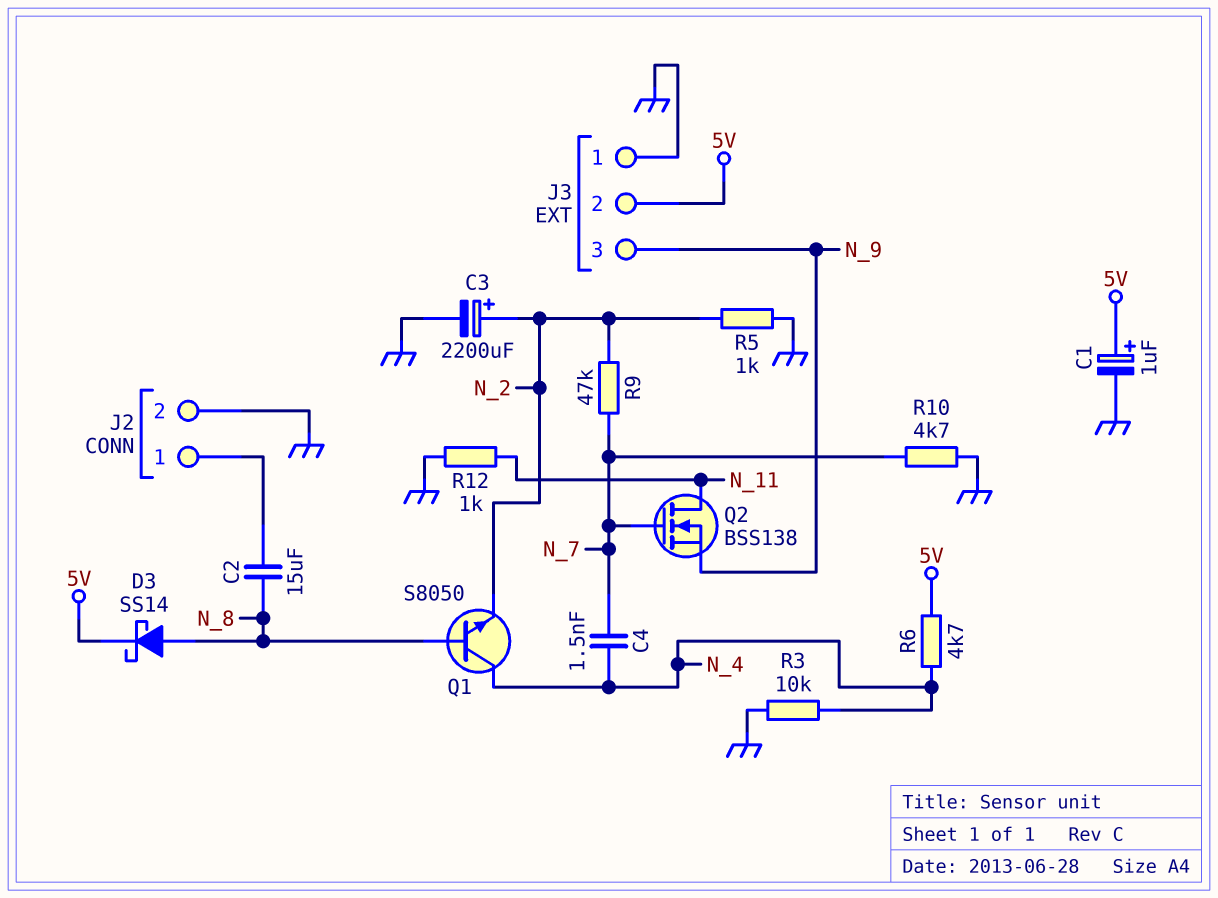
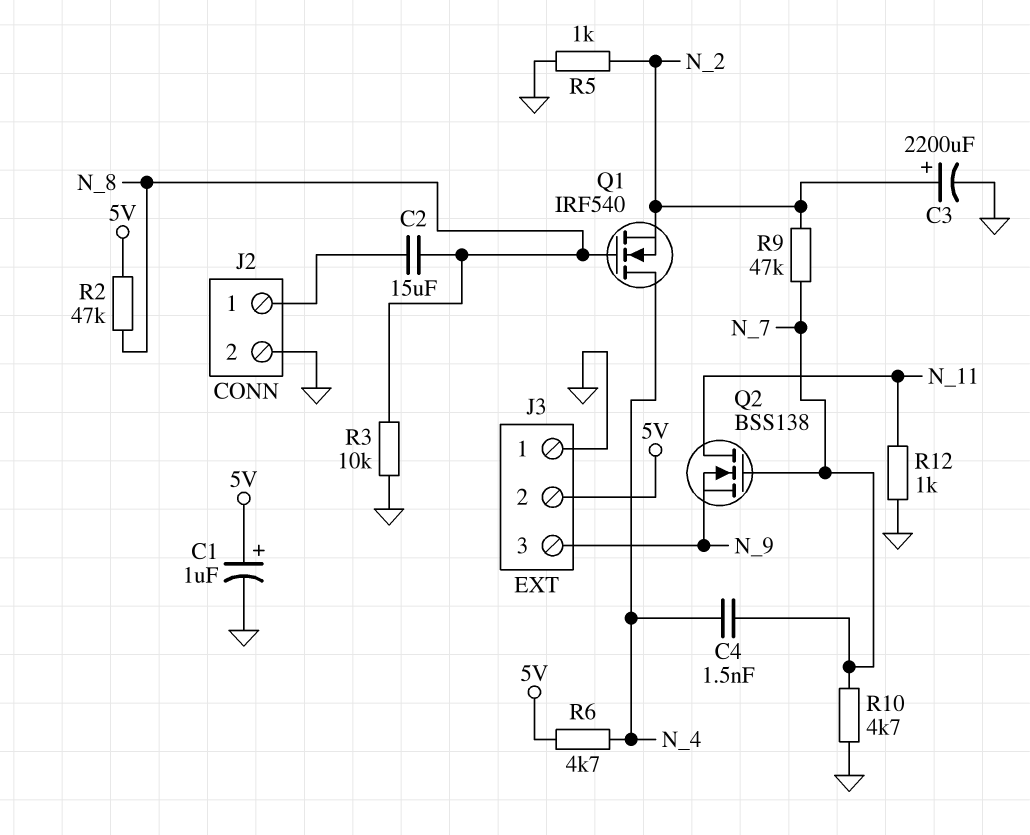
D3: schottky SS14 (A N_8, K 5V) -> none
Q1: NPN S8050 (B N_8, C N_4, E N_2) -> NMOS IRF540 (G N_8, D N_4, S N_2)
R2: none -> 47k (5V, N_8)
R3: 10k (GND, N_4) -> 10k (GND, N_8)

